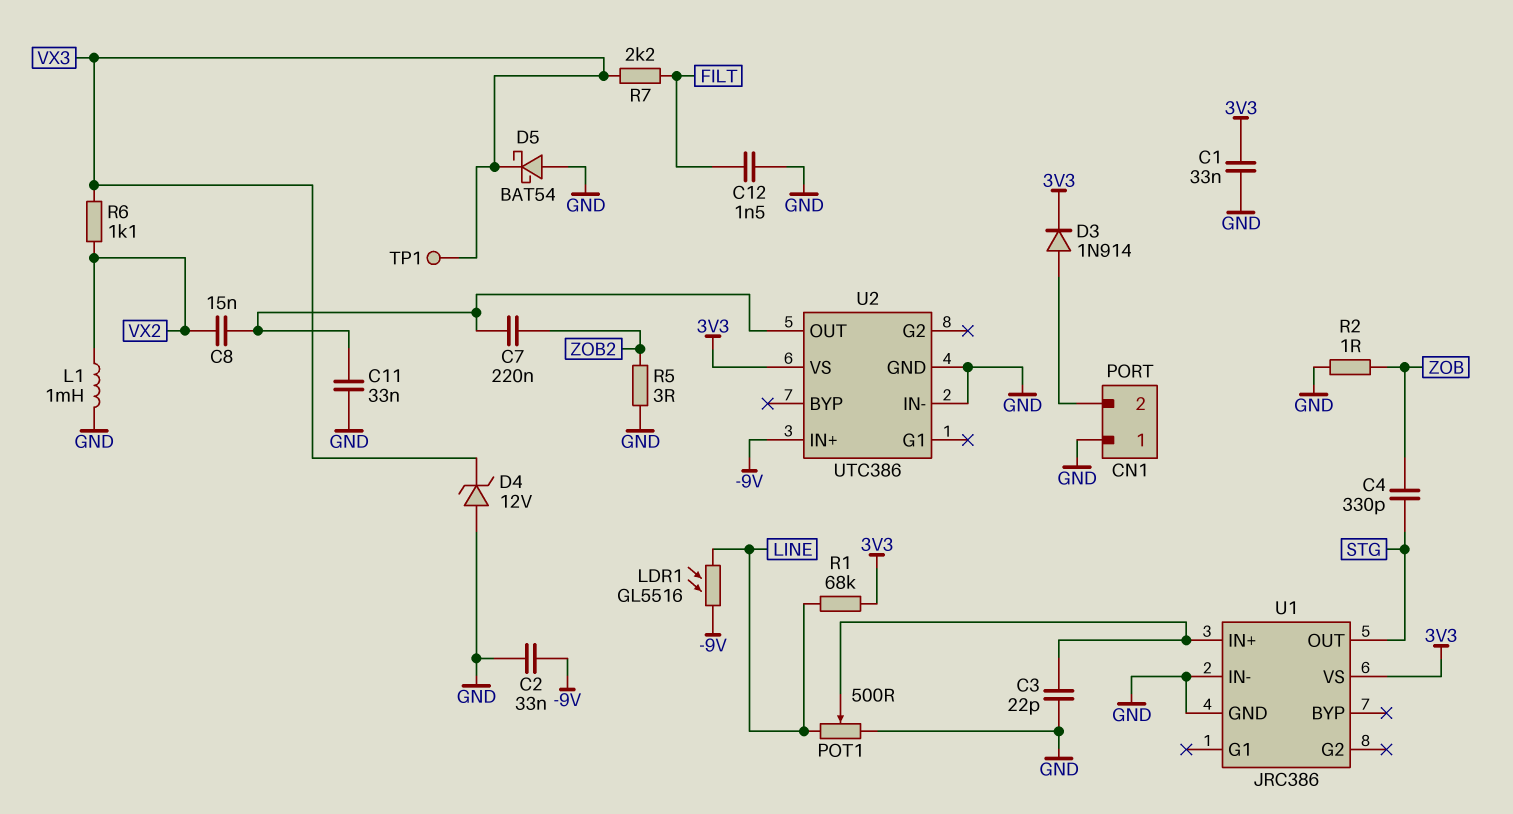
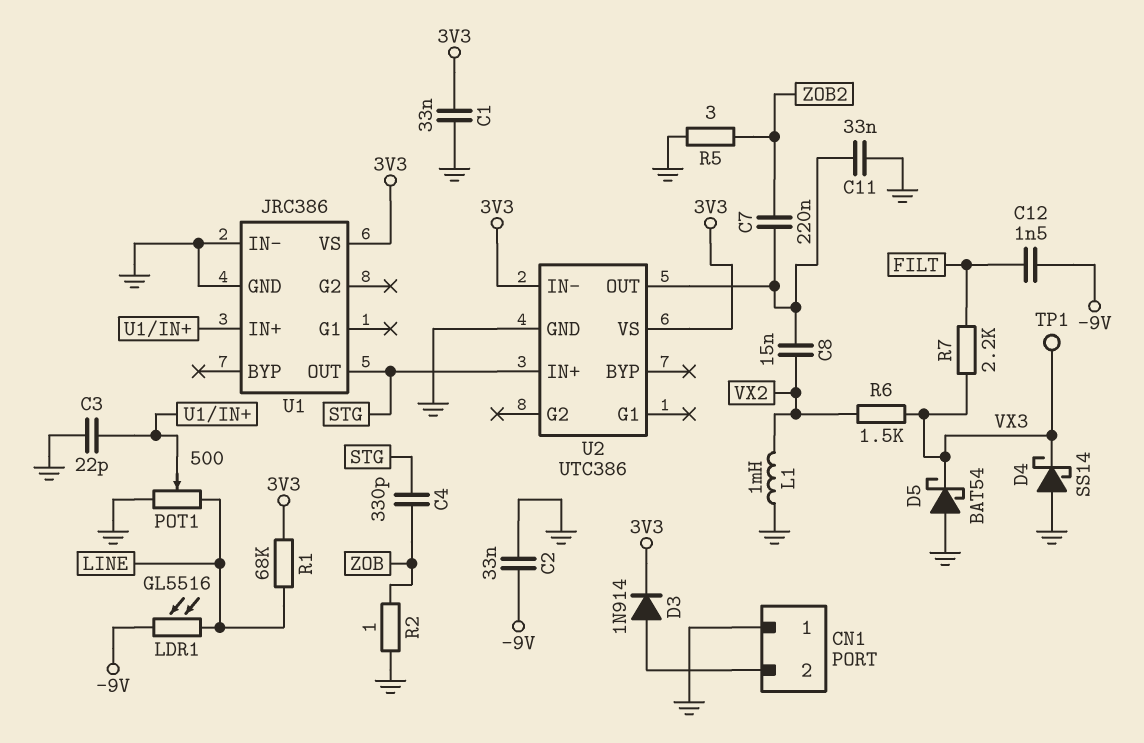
C12: 1.5nF (FILT, GND) -> 1.5nF (-9V, FILT)
D4: zener 12V (A GND, K VX3) -> schottky SS14 (A GND, K VX3)
R6: 1.1k (VX2, VX3) -> 1.5k (VX2, VX3)
U2 pin IN+: -9V -> STG
U2 pin IN-: GND -> 3V3

